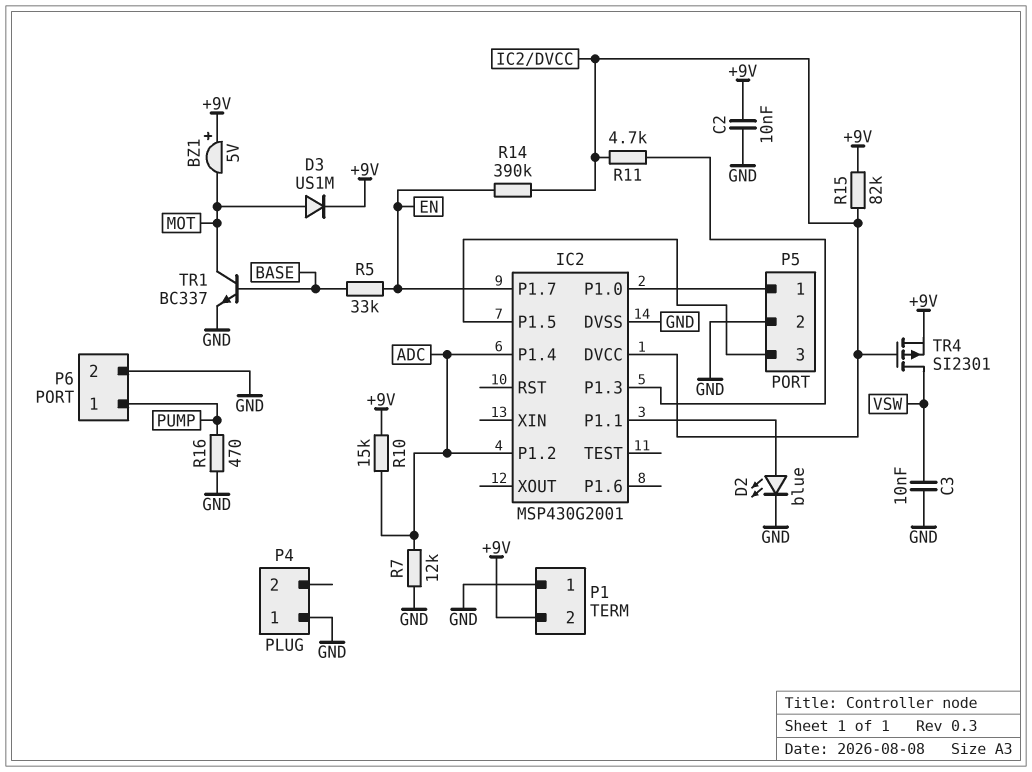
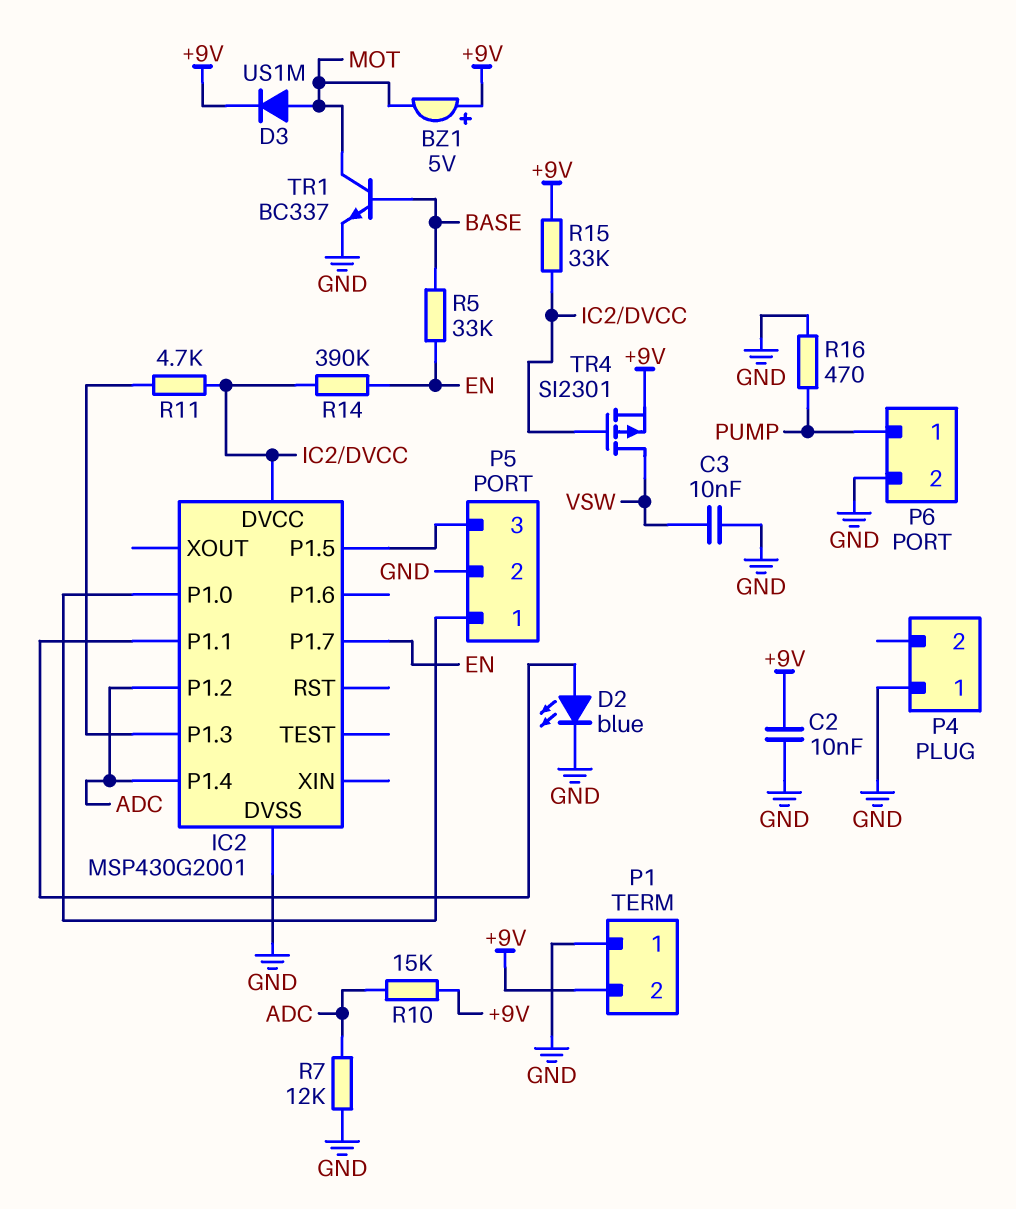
R15: 82k (+9V, IC2/DVCC) -> 33k (+9V, IC2/DVCC)

